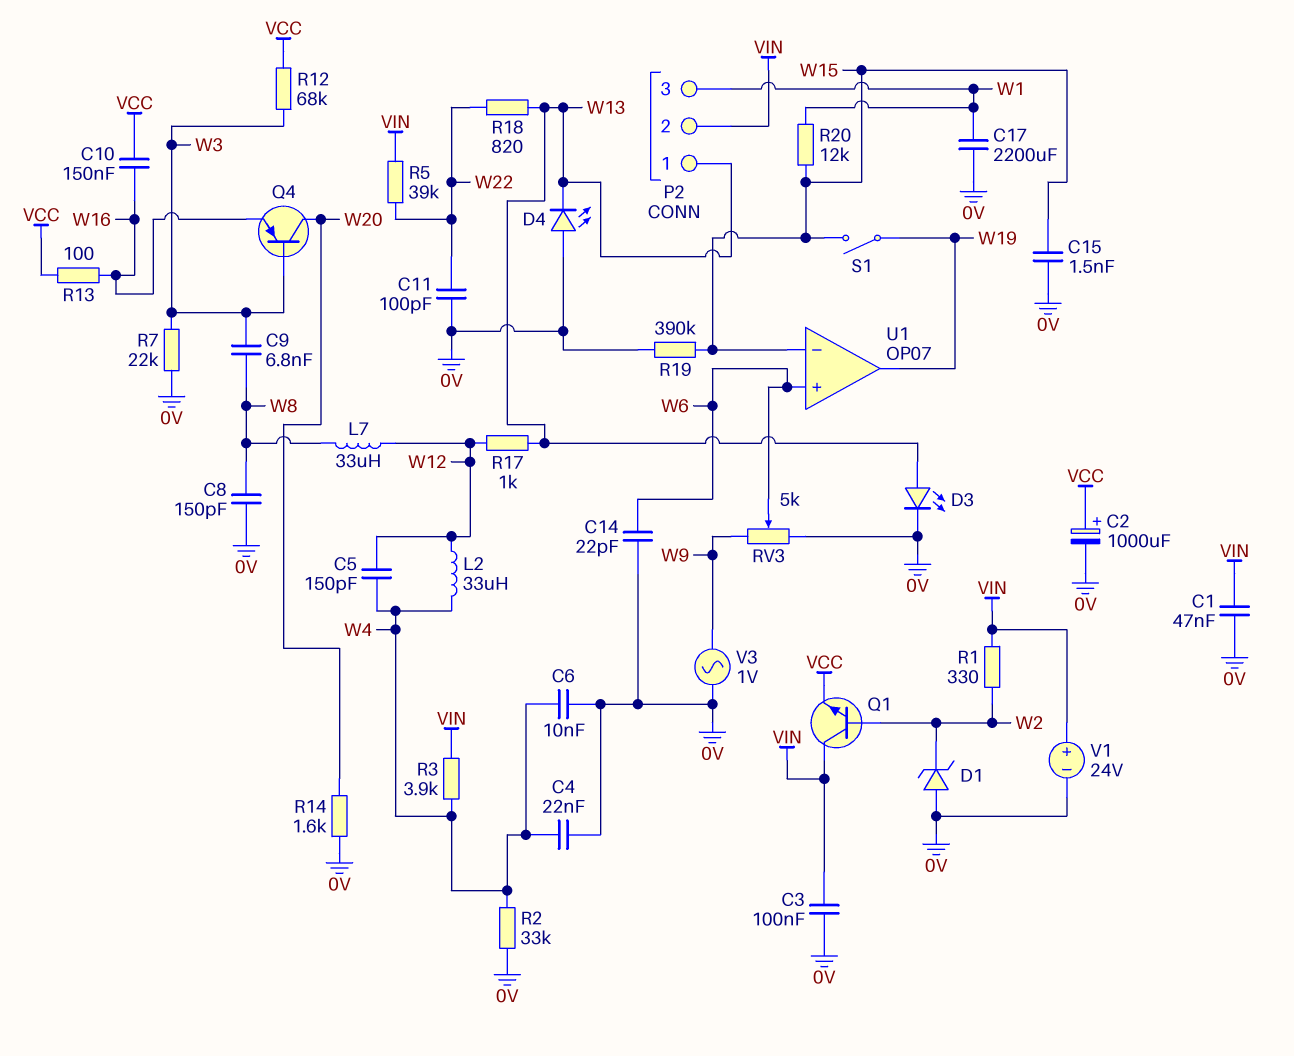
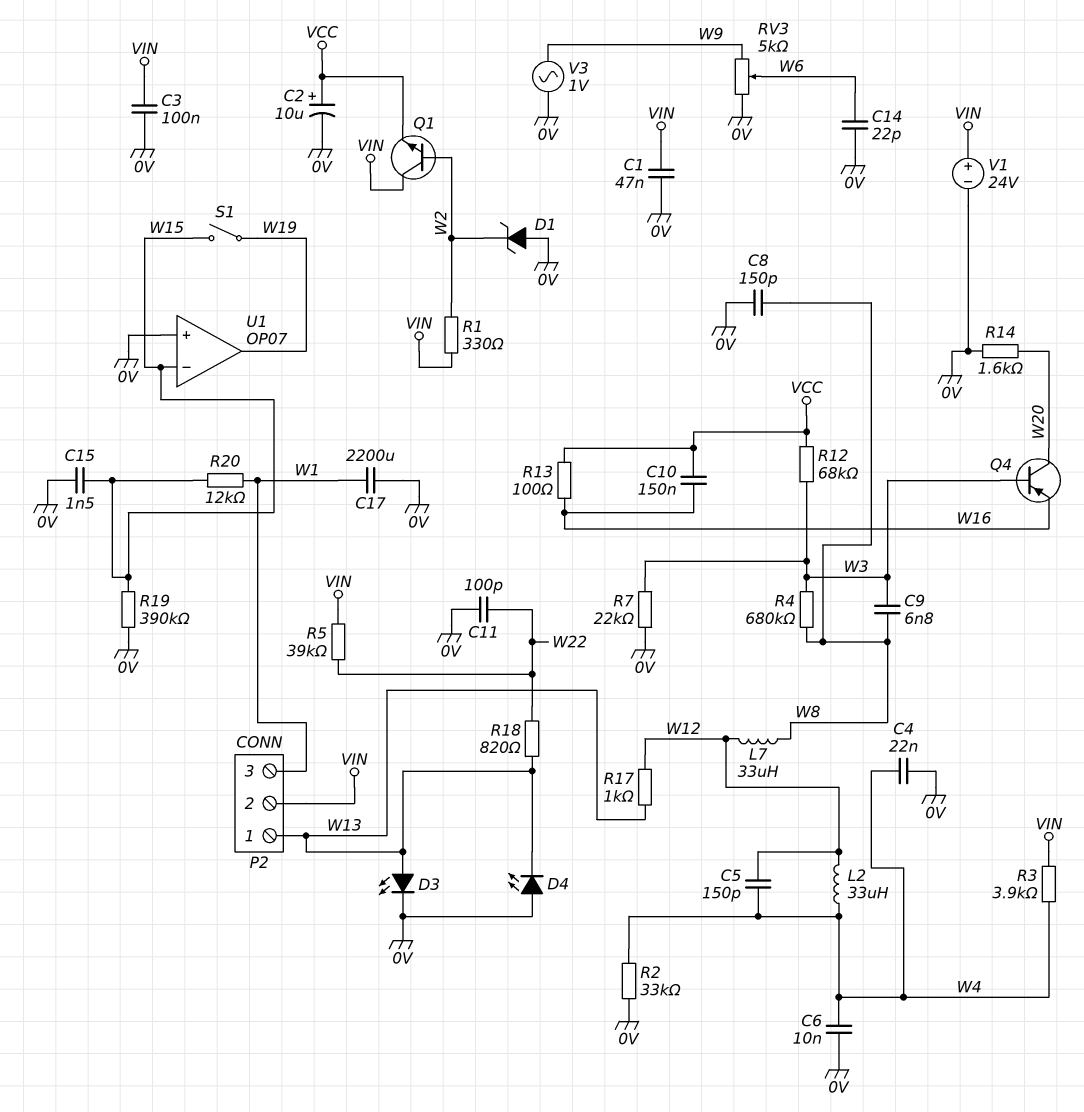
C2: 1000uF (plus VCC, minus 0V) -> 10uF (plus VCC, minus 0V)
R4: none -> 680k (W3, W8)
U1 pin in+: W6 -> 0V

